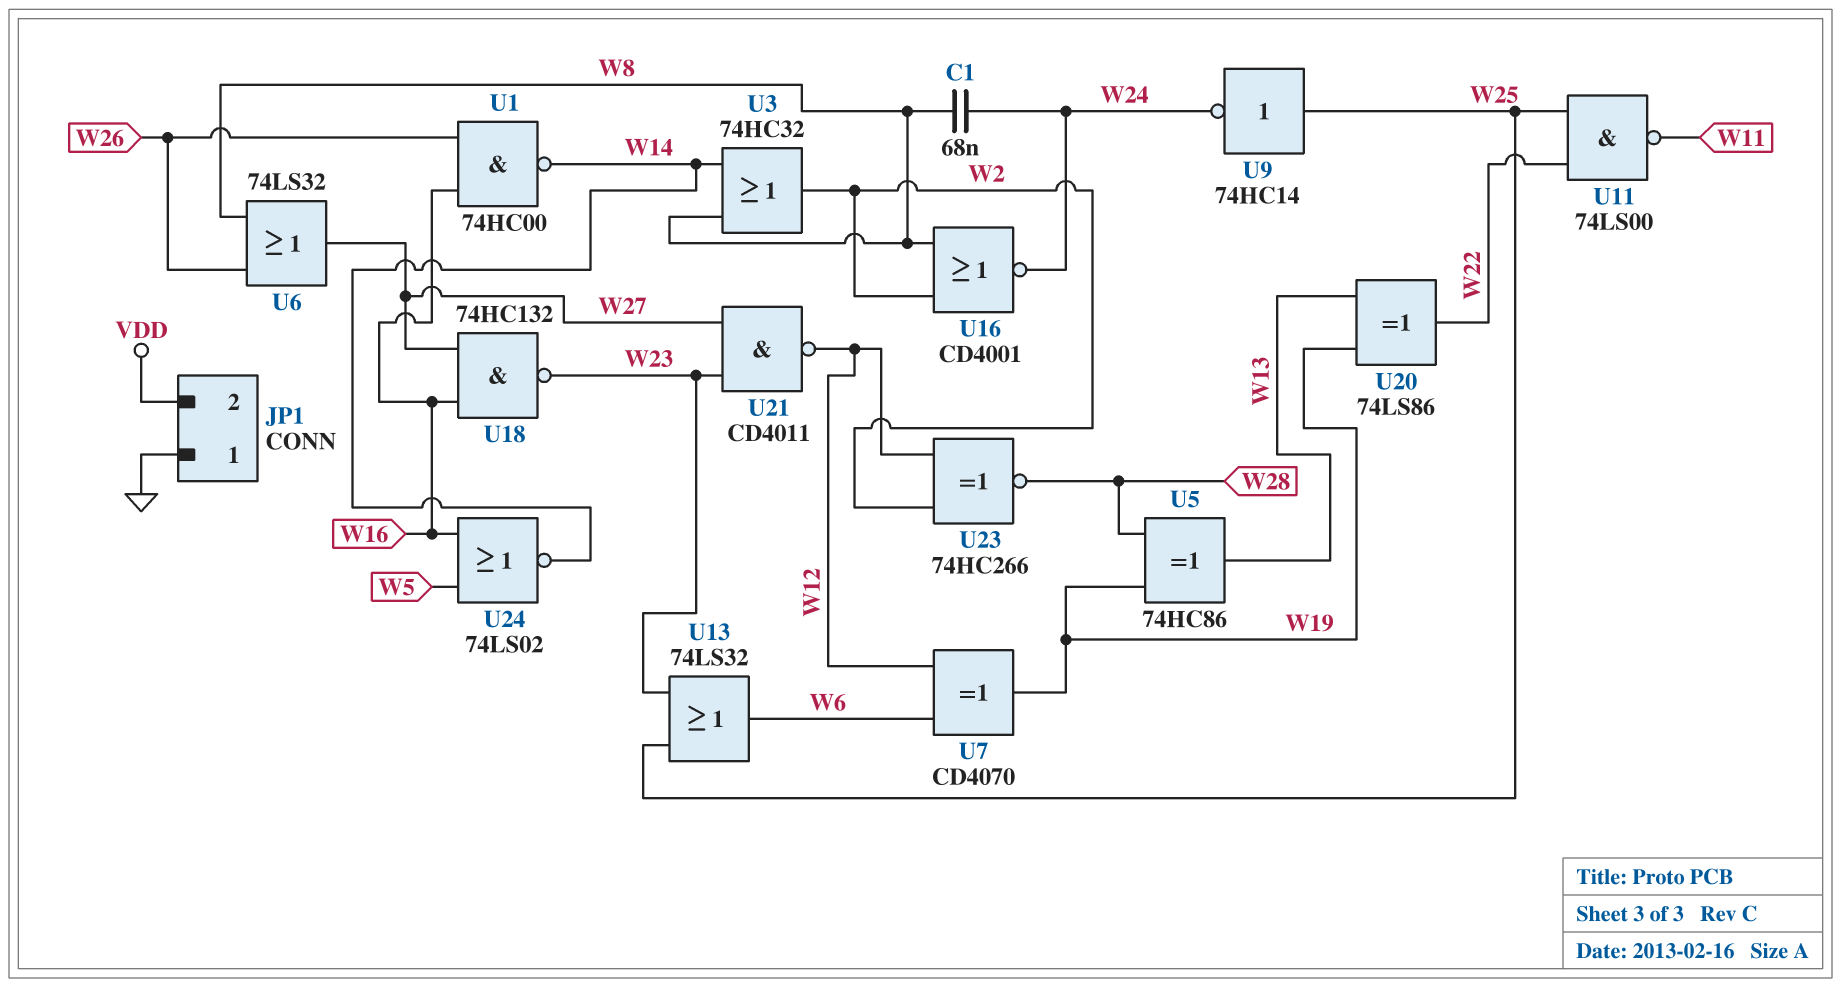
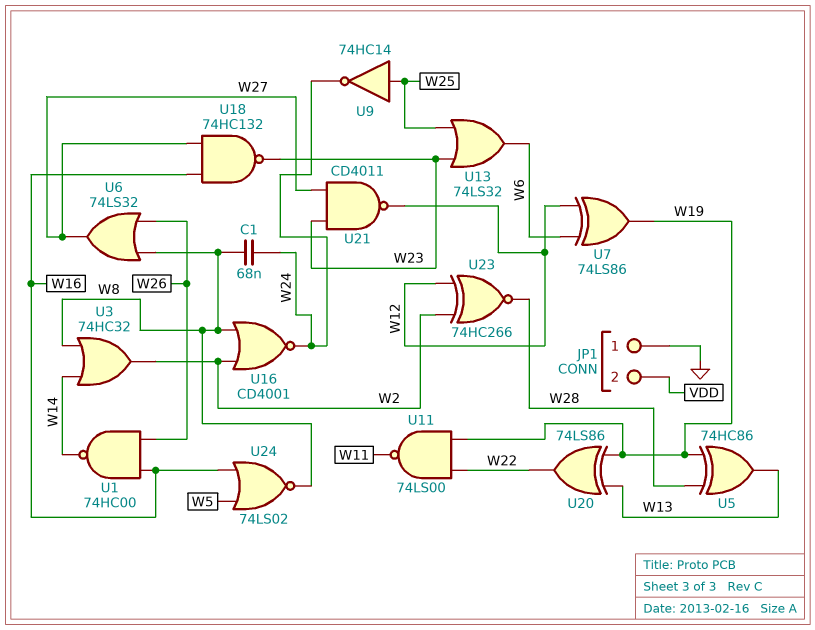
U7: XOR CD4070 (in W6, in W12, out W19) -> XOR 74LS86 (in W6, in W12, out W19)
U11: NAND 74LS00 (in W22, in W25, out W11) -> NAND 74LS00 (in W19, in W22, out W11)
U24: NOR 74LS02 (in W5, in W16, out W14) -> NOR 74LS02 (in W5, in W16, out W8)

